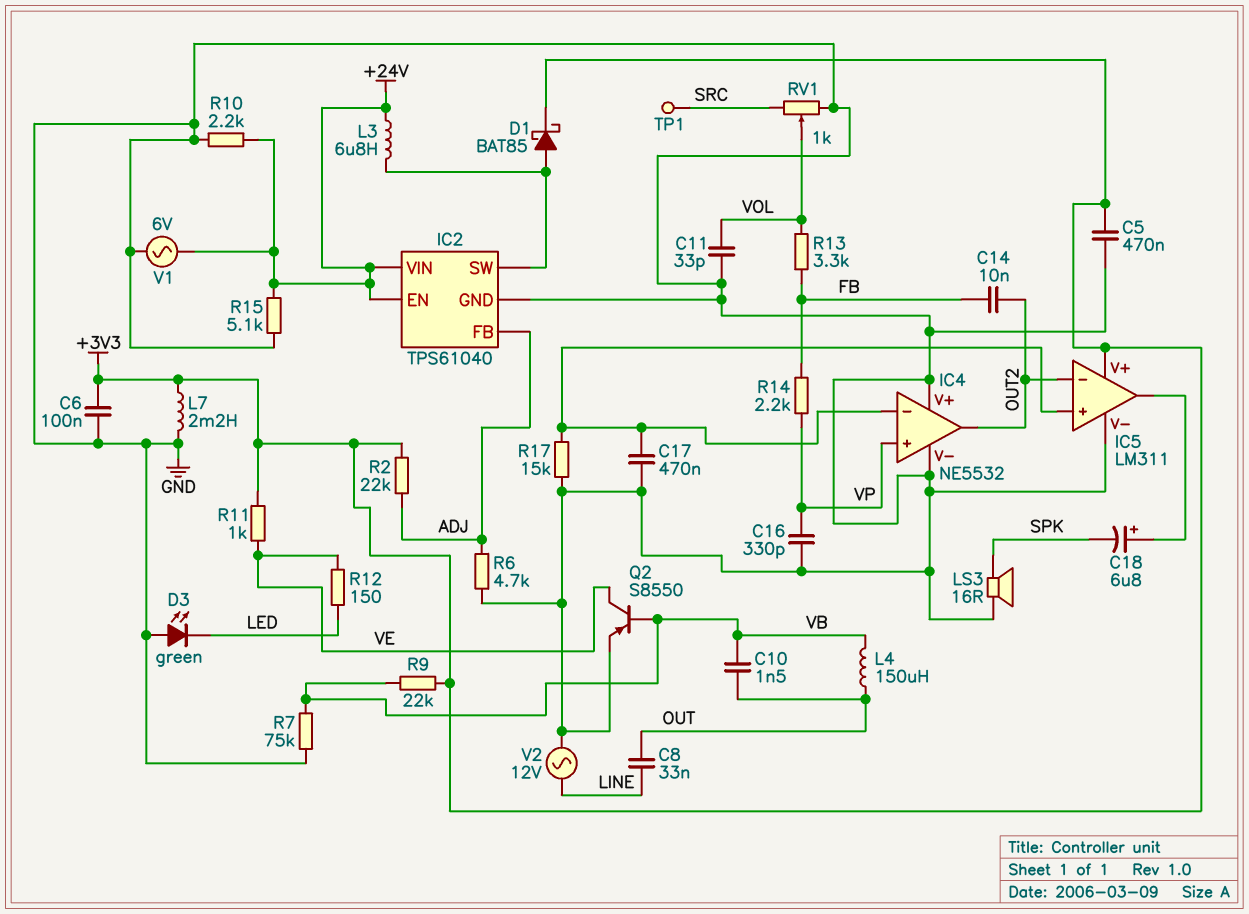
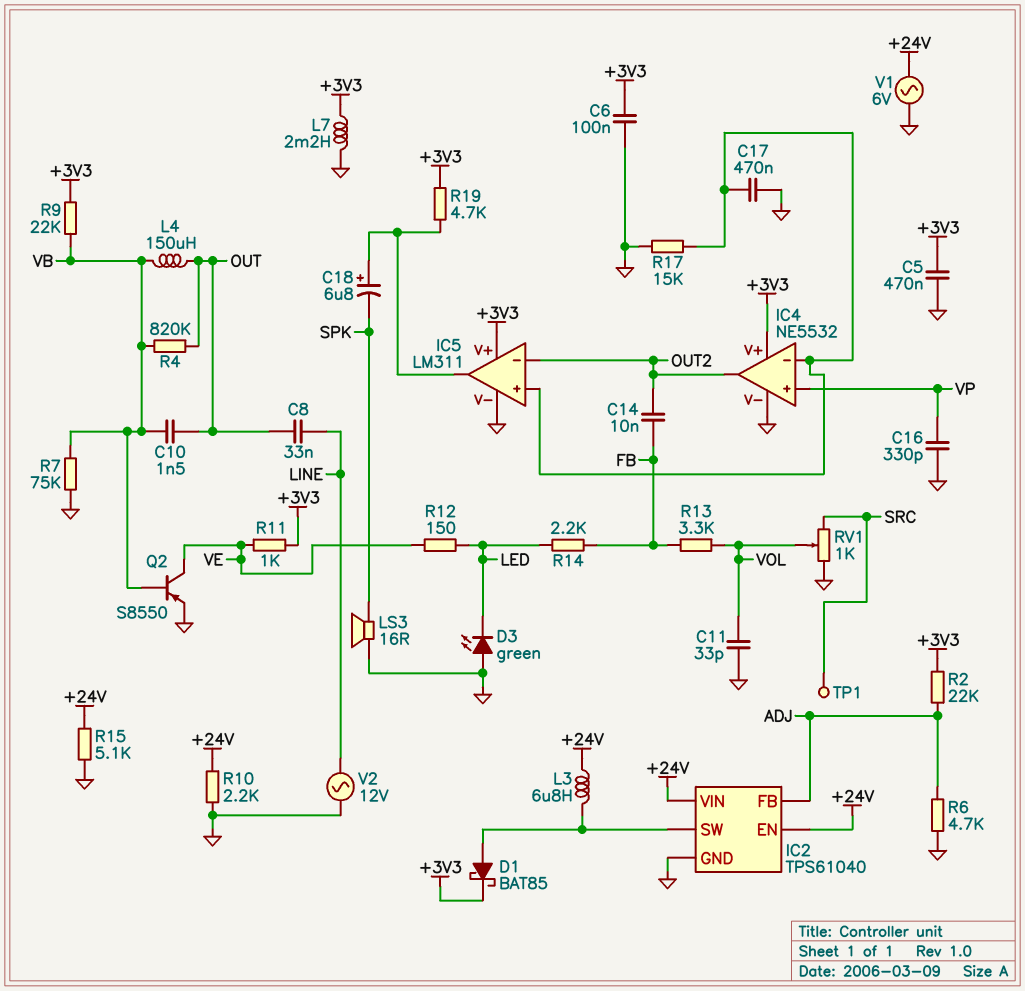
IC4 pin V+: GND -> +3V3
R4: none -> 820k (OUT, VB)
R14: 2.2k (FB, VP) -> 2.2k (FB, LED)
R19: none -> 4.7k (+3V3, IC5/out)

